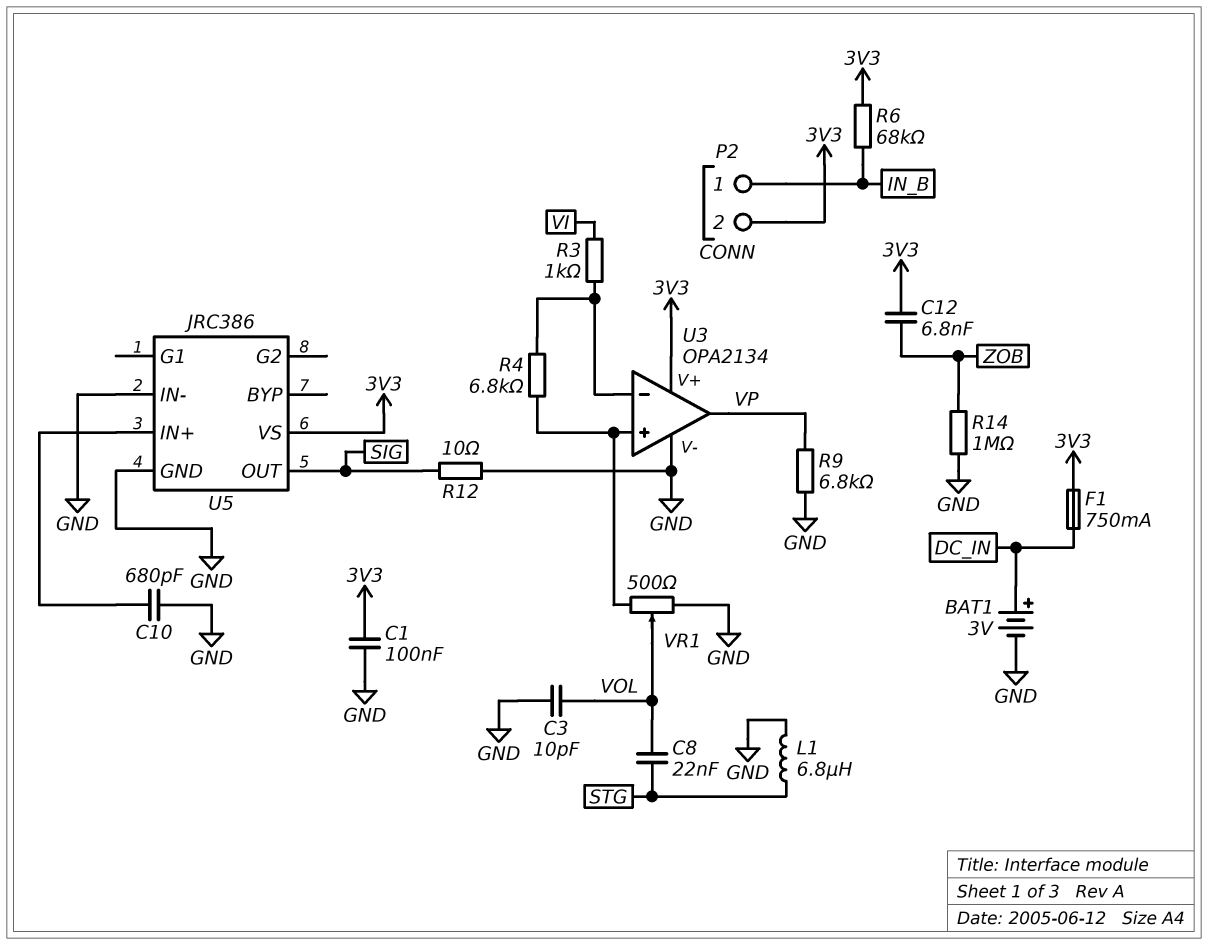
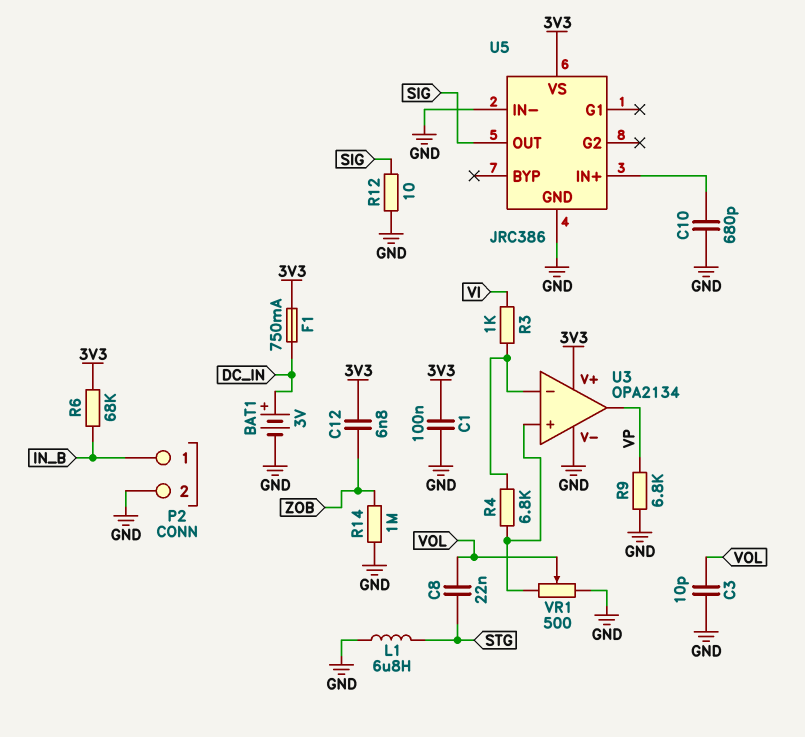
P2 pin 2: 3V3 -> GND

